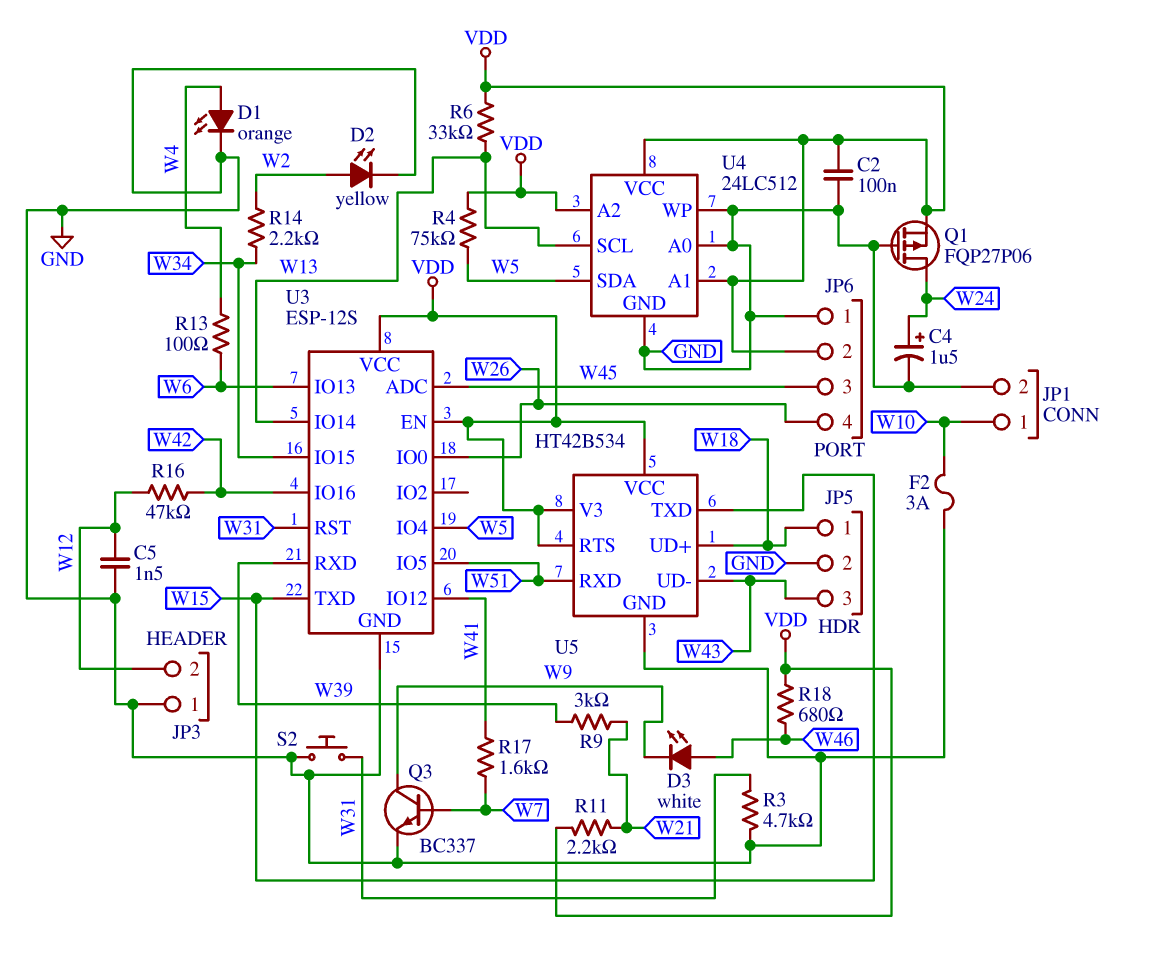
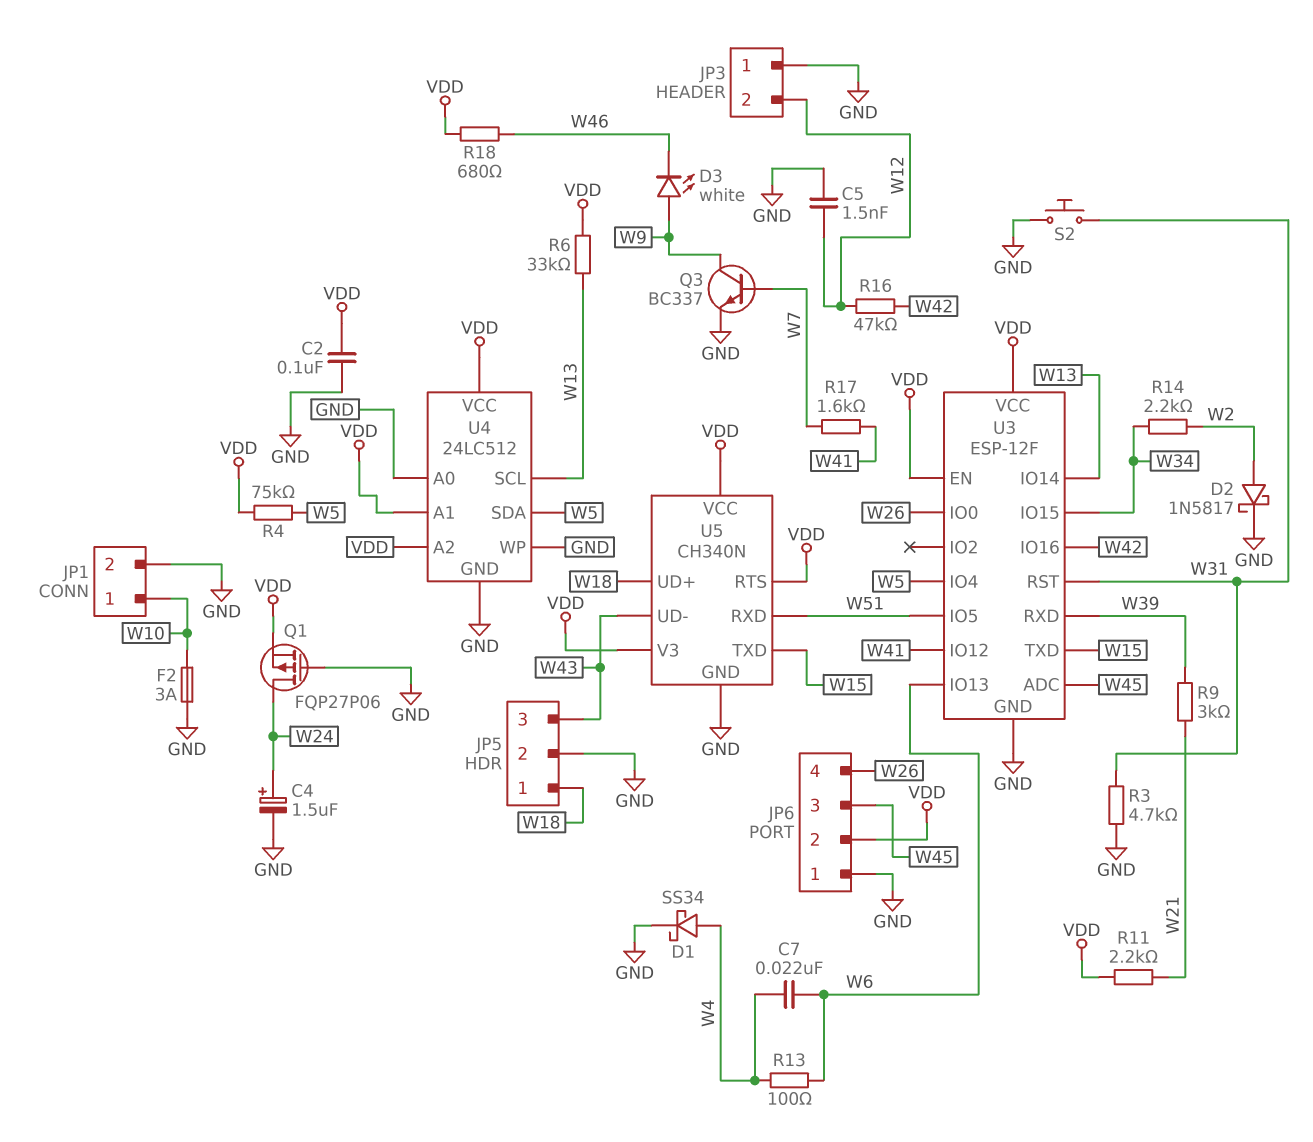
C7: none -> 22nF (W4, W6)
D1: LED orange (A W4, K GND) -> schottky SS34 (A W4, K GND)
D2: LED yellow (A W2, K GND) -> schottky 1N5817 (A W2, K GND)
D3: LED white (A W46, K W9) -> LED white (A W9, K W46)
U3: ESP-12S -> ESP-12F
U5: HT42B534 -> CH340N

